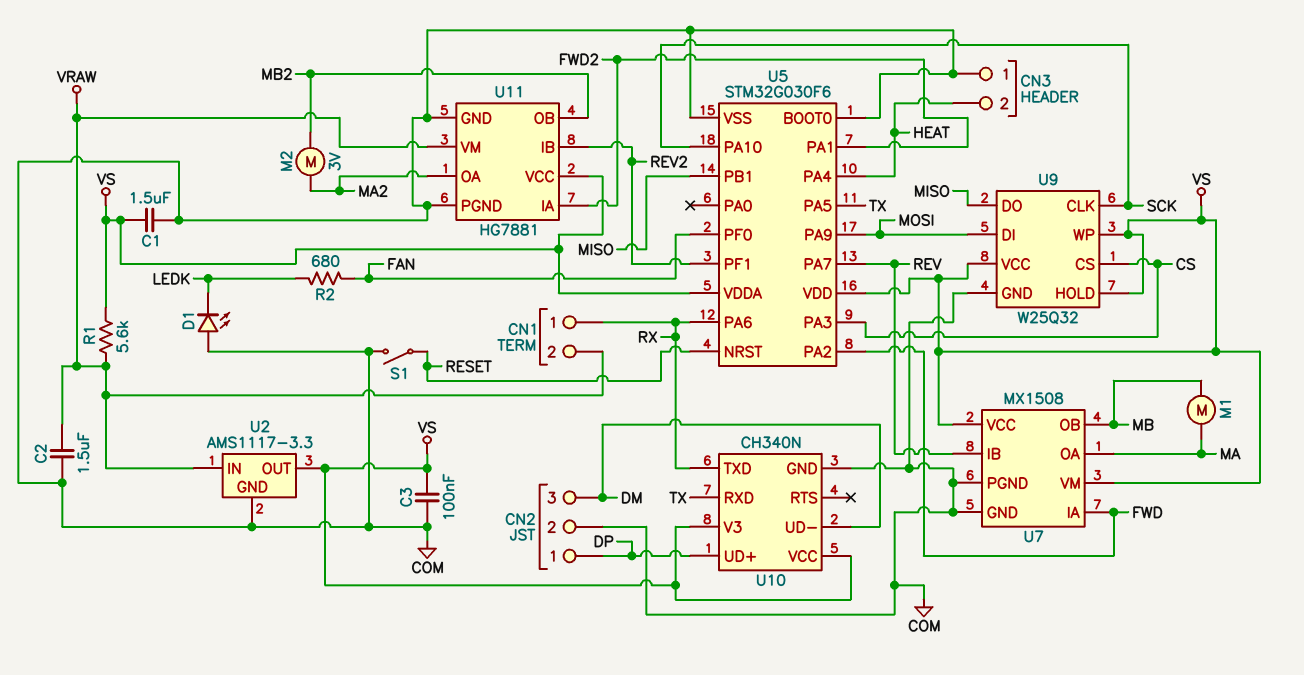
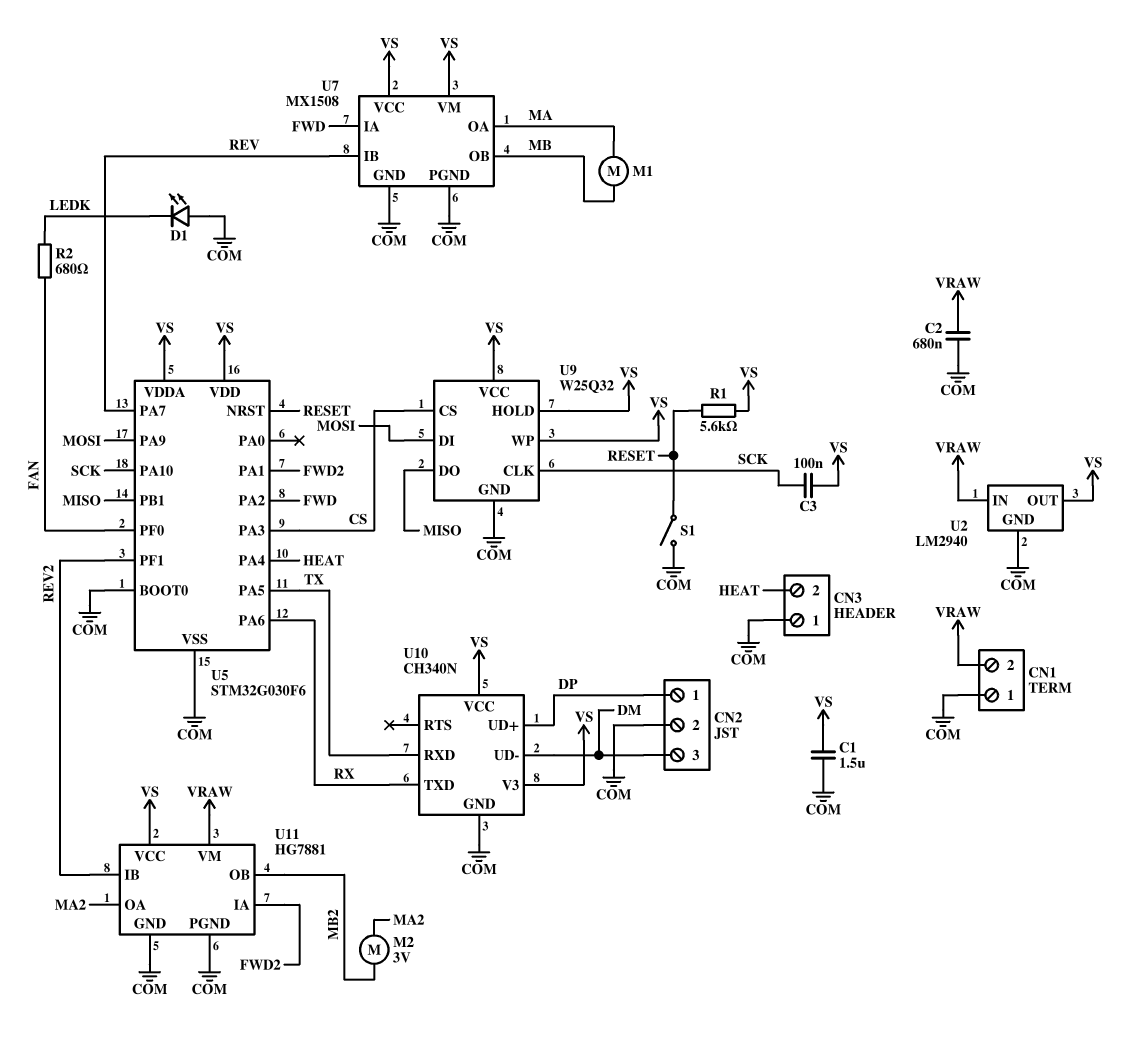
C2: 1.5uF (COM, VRAW) -> 680nF (COM, VRAW)
C3: 100nF (COM, VS) -> 100nF (SCK, VS)
CN1 pin 1: RX -> COM
R1: 5.6k (VRAW, VS) -> 5.6k (RESET, VS)
U2: AMS1117-3.3 -> LM2940

